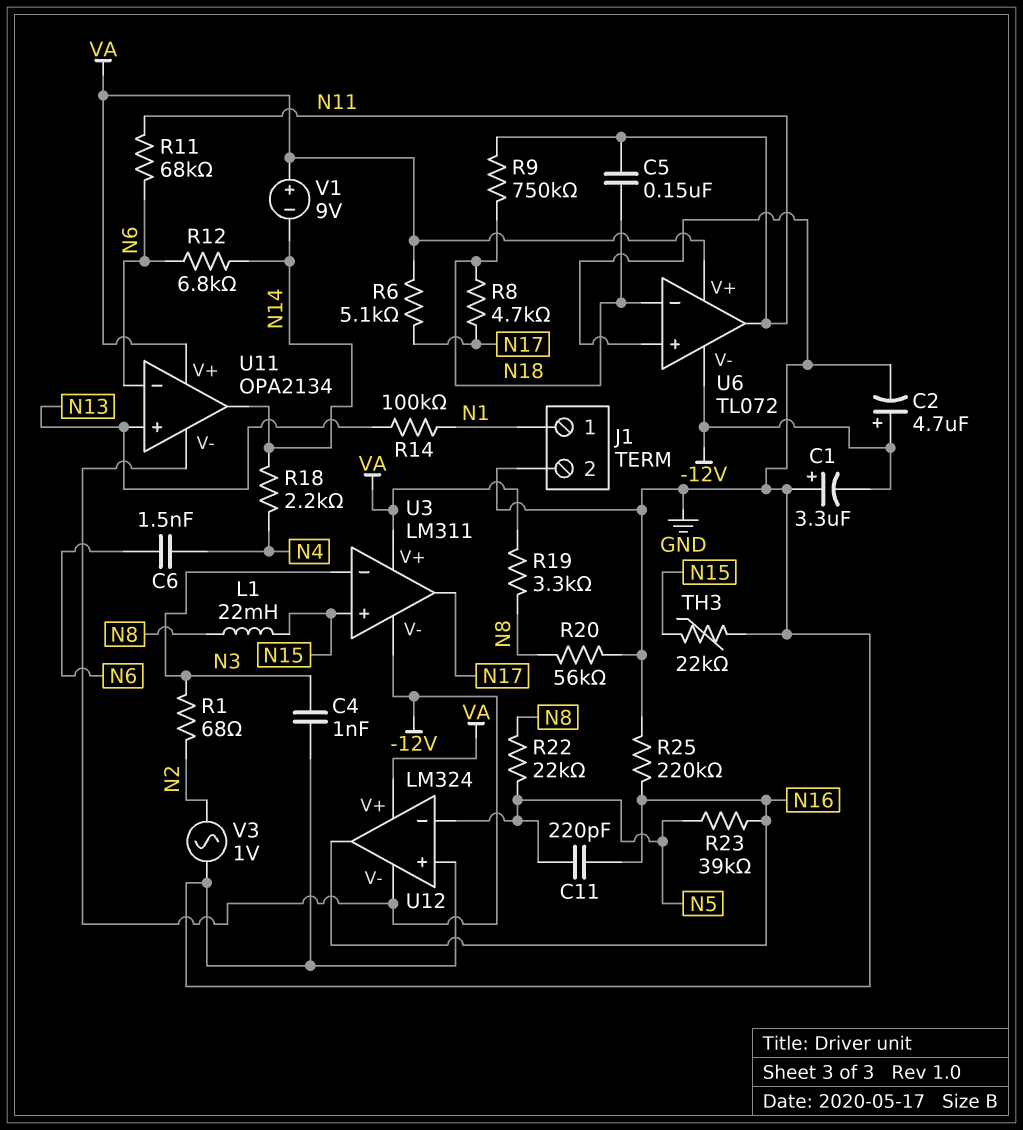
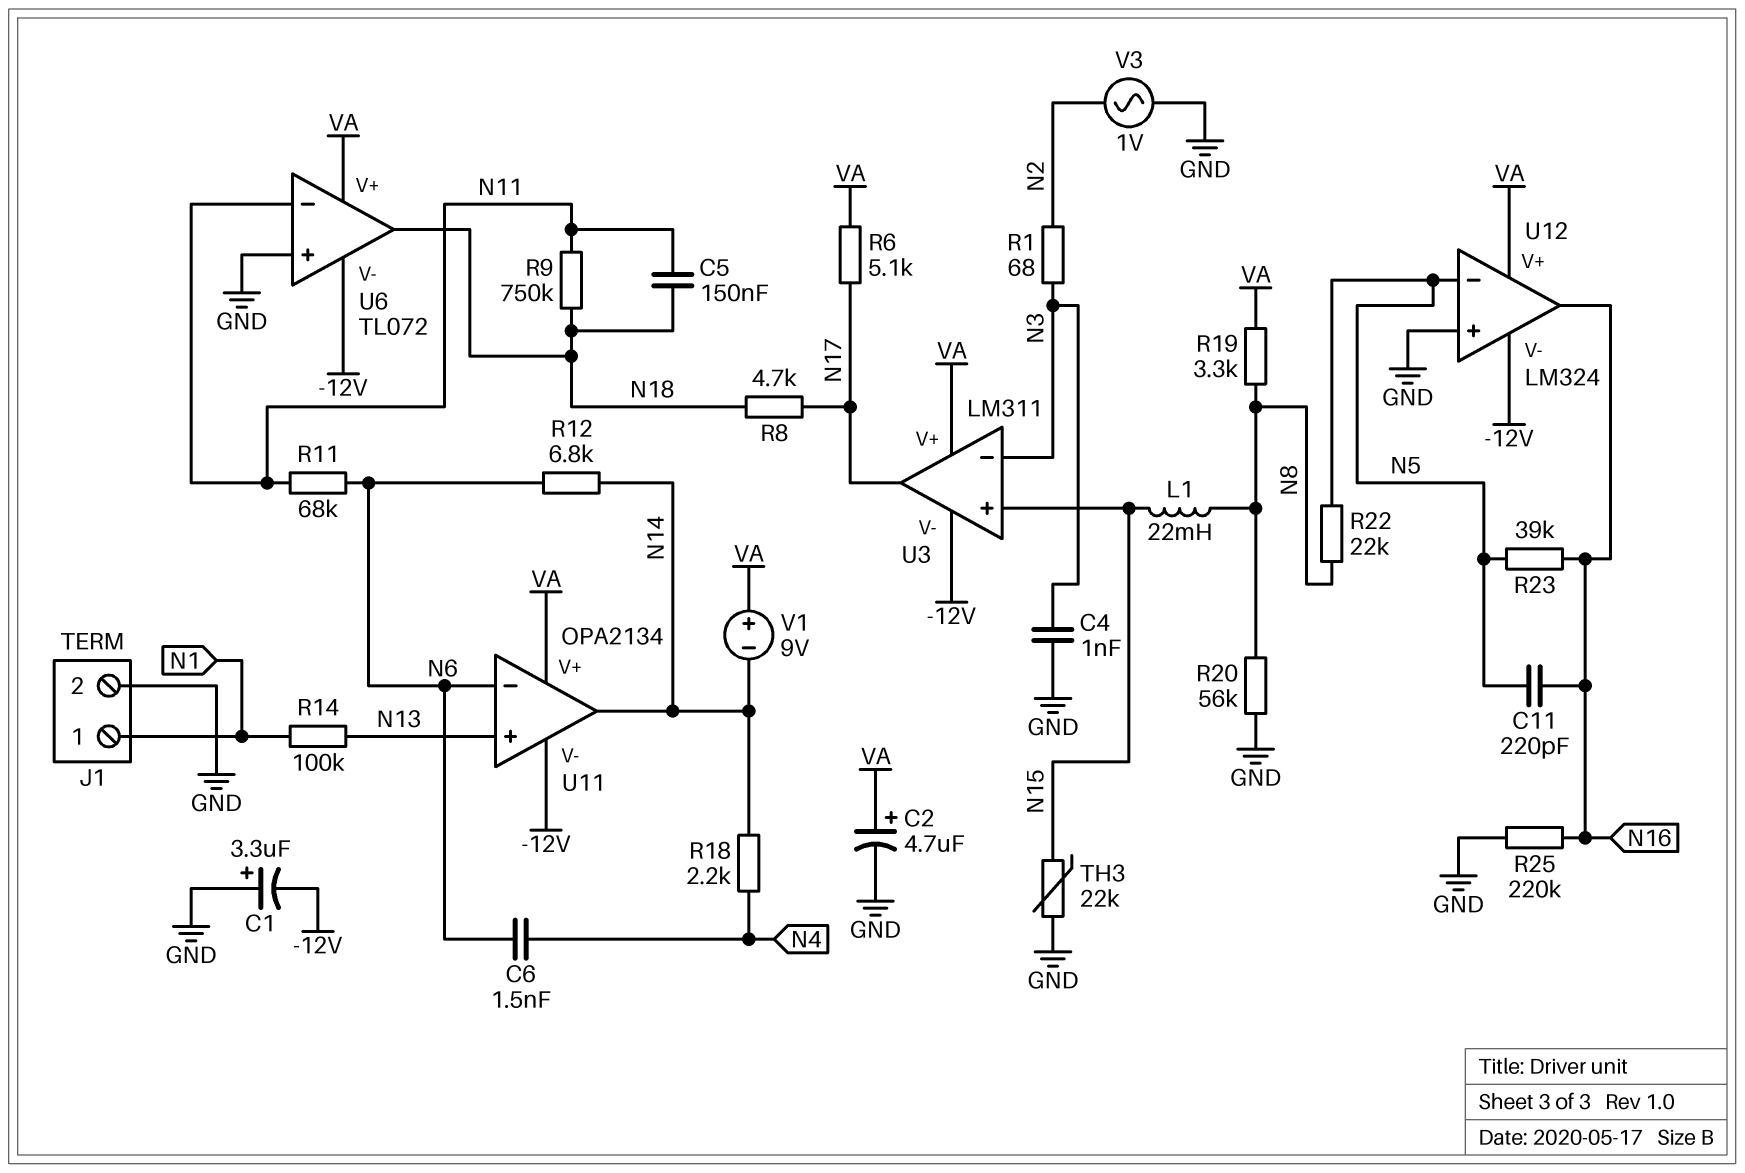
C2: 4.7uF (plus -12V, minus GND) -> 4.7uF (plus VA, minus GND)
U6 pin in-: N18 -> N11
U6 pin out: N11 -> N18

